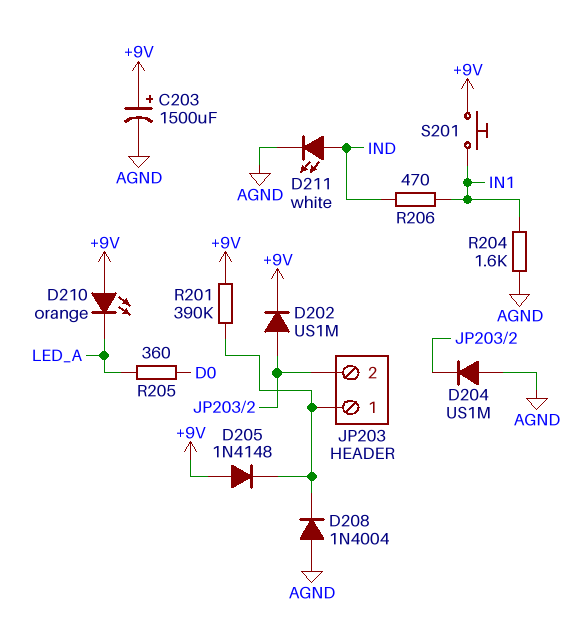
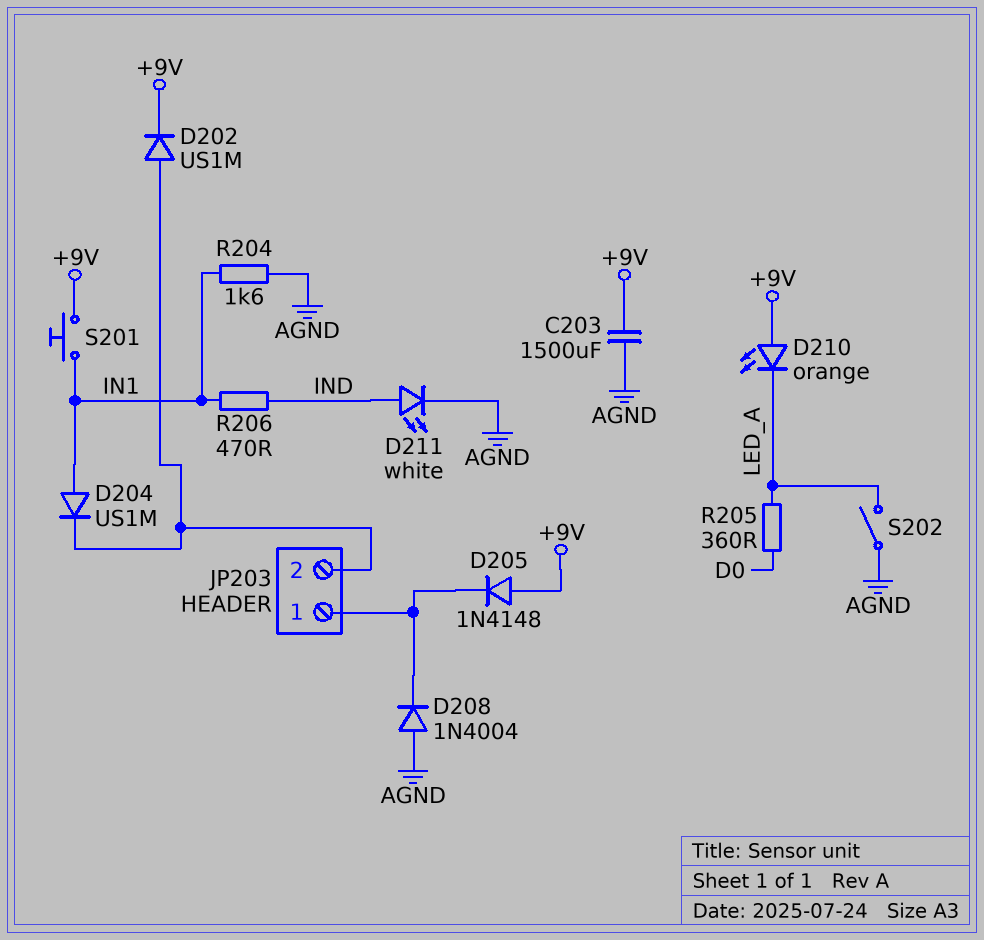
C203: 1500uF (plus +9V, minus AGND) -> 1500uF (+9V, AGND)
D204: diode US1M (A AGND, K JP203/2) -> diode US1M (A IN1, K JP203/2)
R201: 390k (+9V, JP203/1) -> none
S202: none -> switch (AGND, LED_A)

